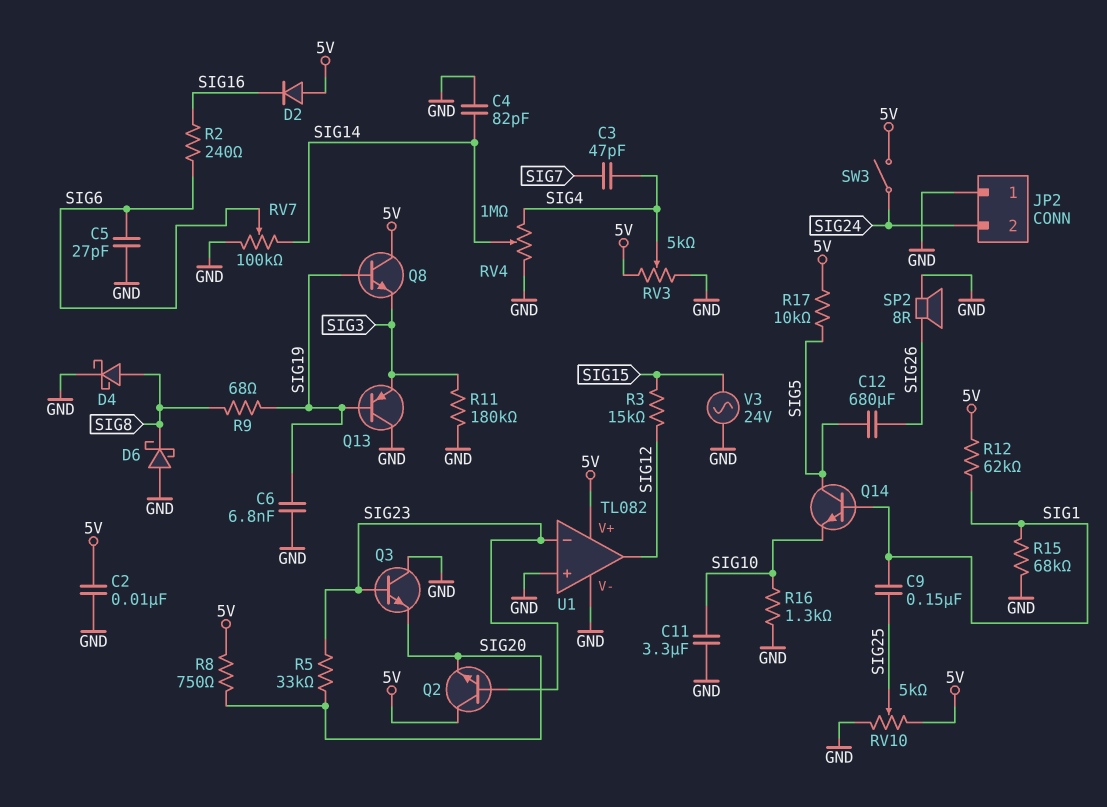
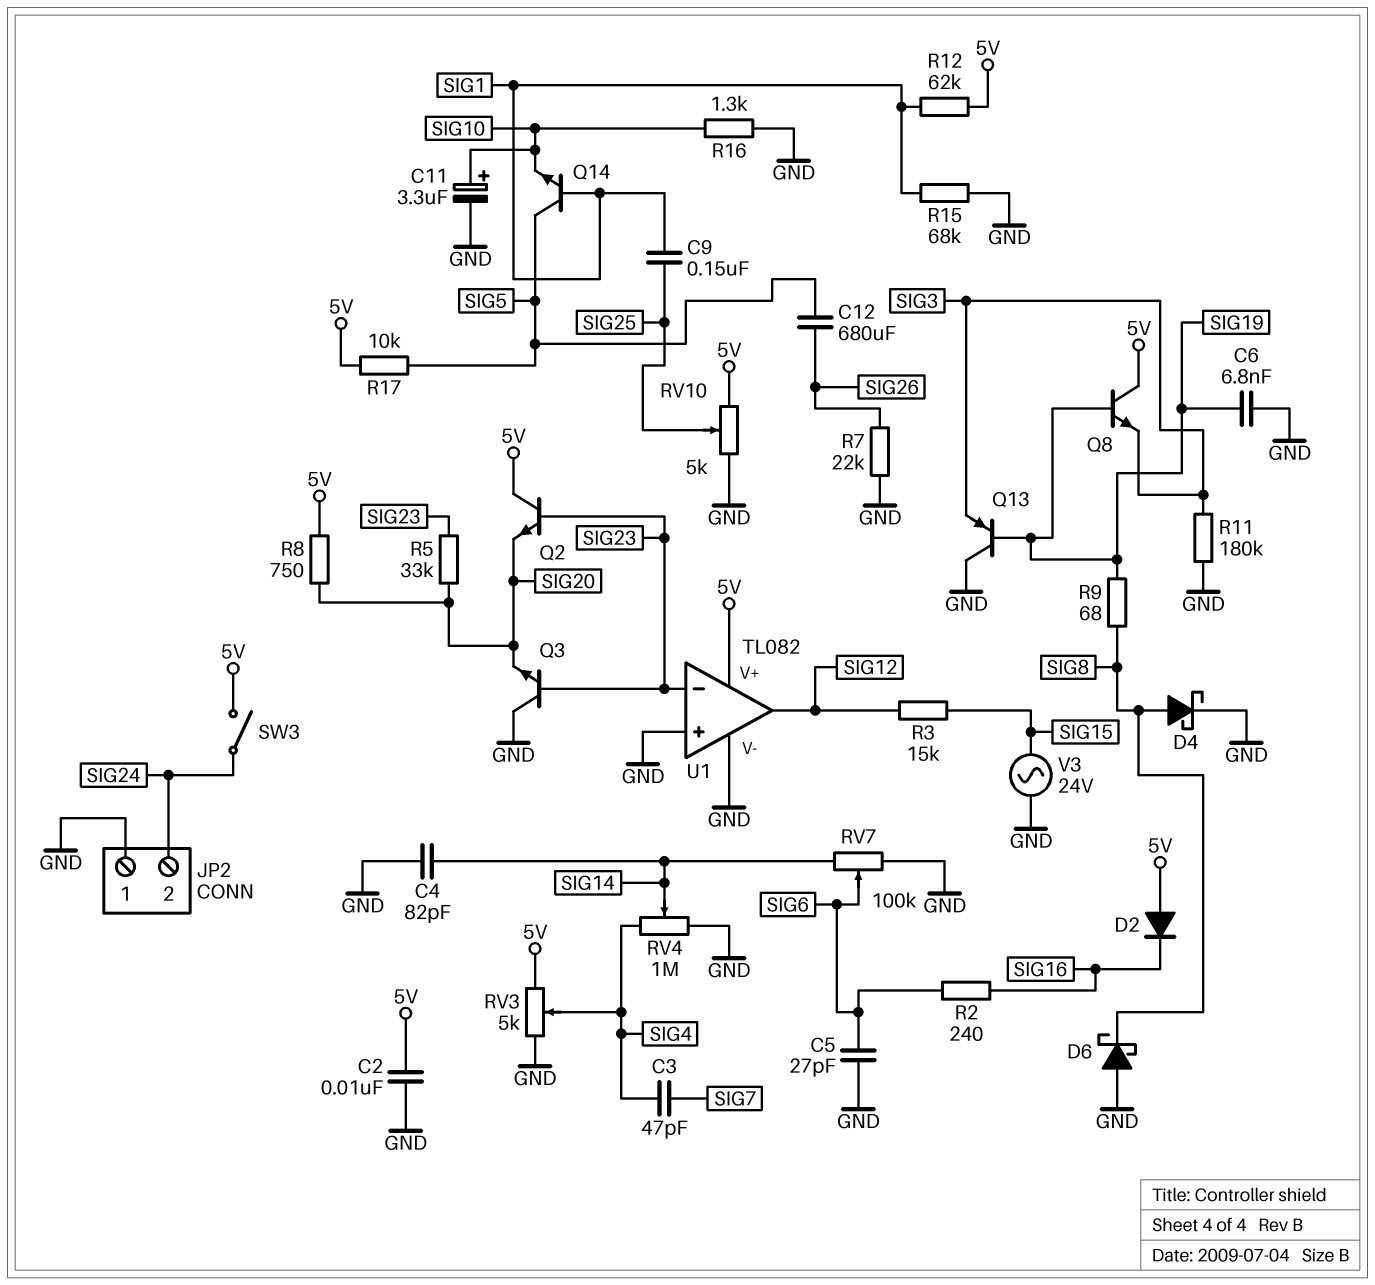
C11: 3.3uF (GND, SIG10) -> 3.3uF (plus SIG10, minus GND)
R7: none -> 22k (GND, SIG26)
SP2: speaker 8R (GND, SIG26) -> none

